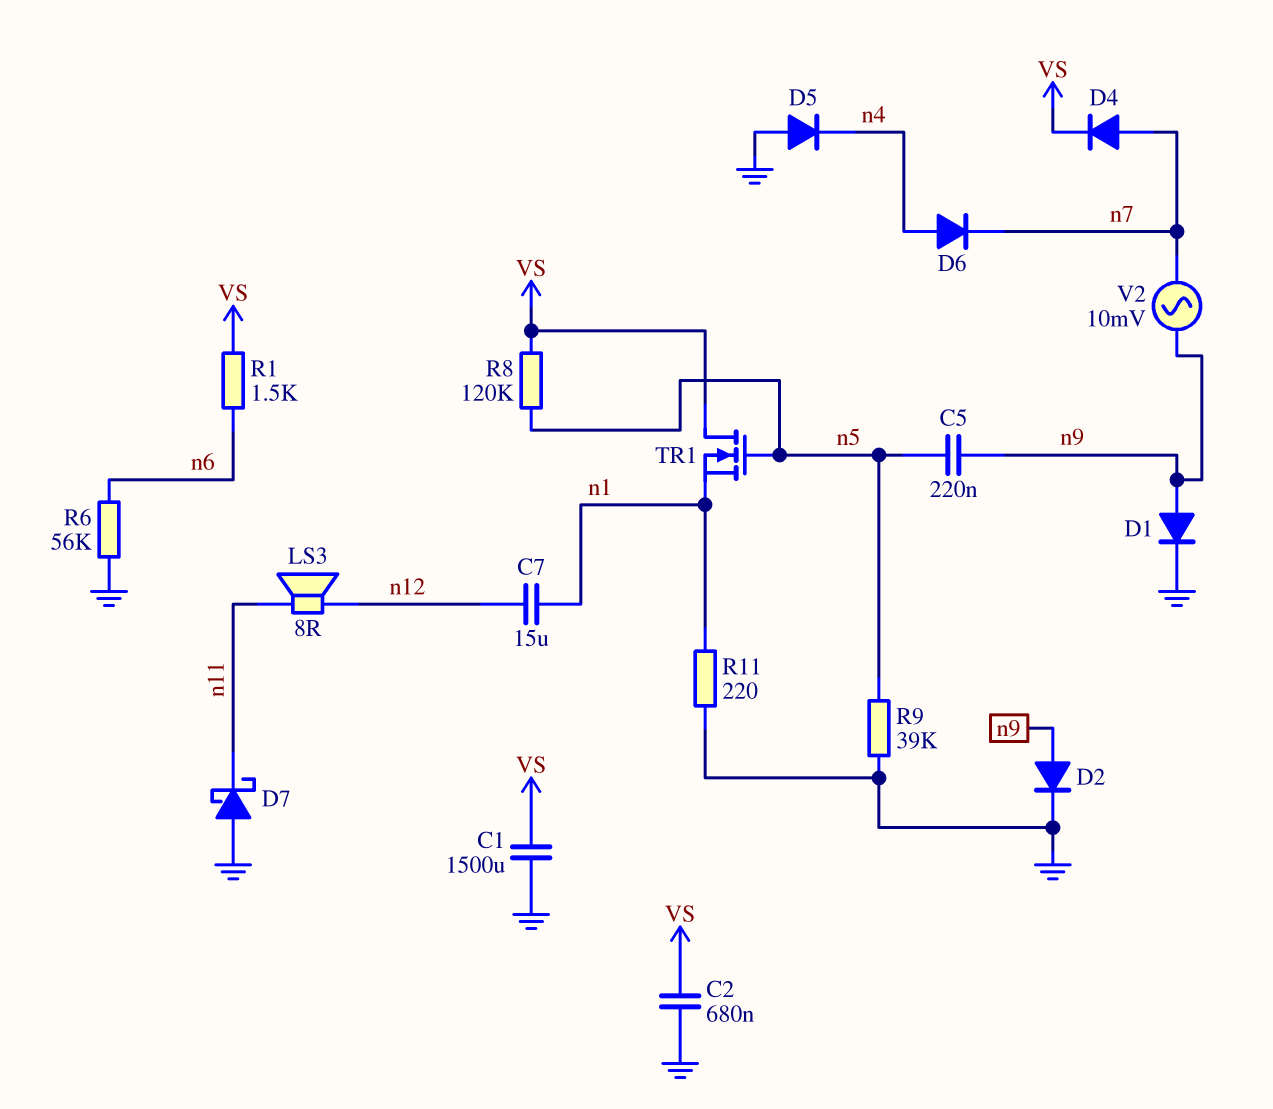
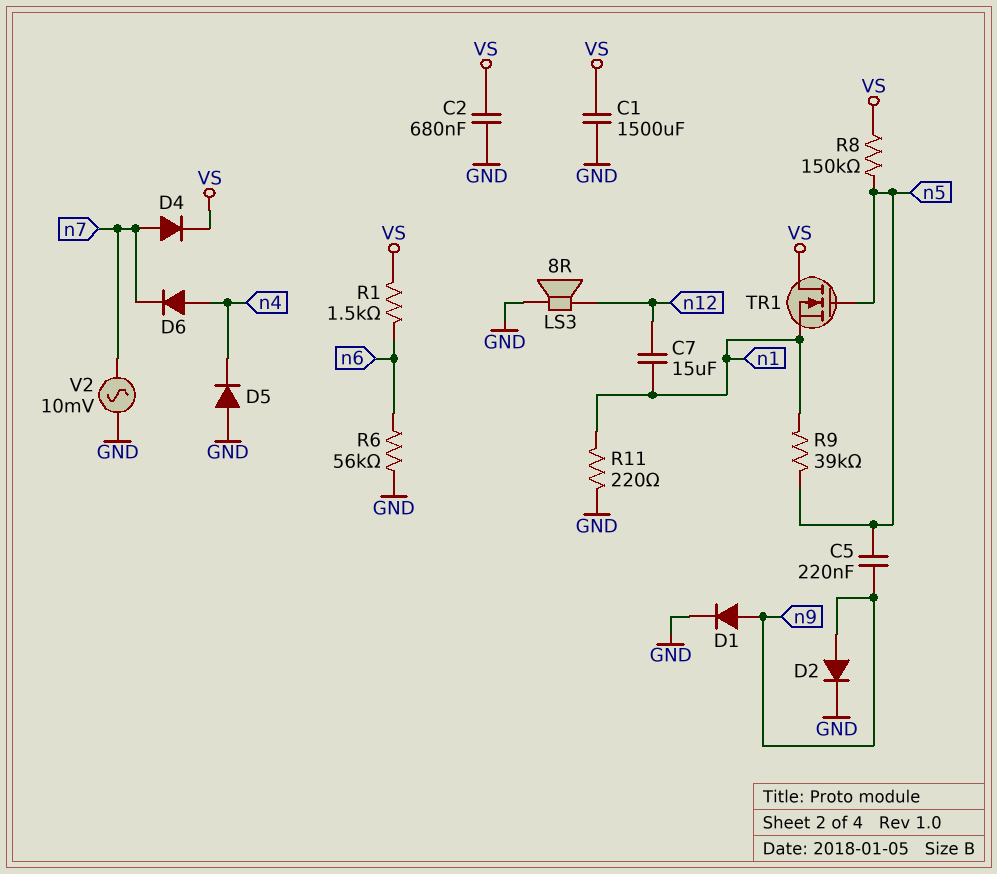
D7: schottky (A GND, K n11) -> none
LS3: speaker 8R (n11, n12) -> speaker 8R (GND, n12)
R8: 120k (VS, n5) -> 150k (VS, n5)
R9: 39k (GND, n5) -> 39k (n1, n5)
V2: AC 10mV (n7, n9) -> AC 10mV (GND, n7)

